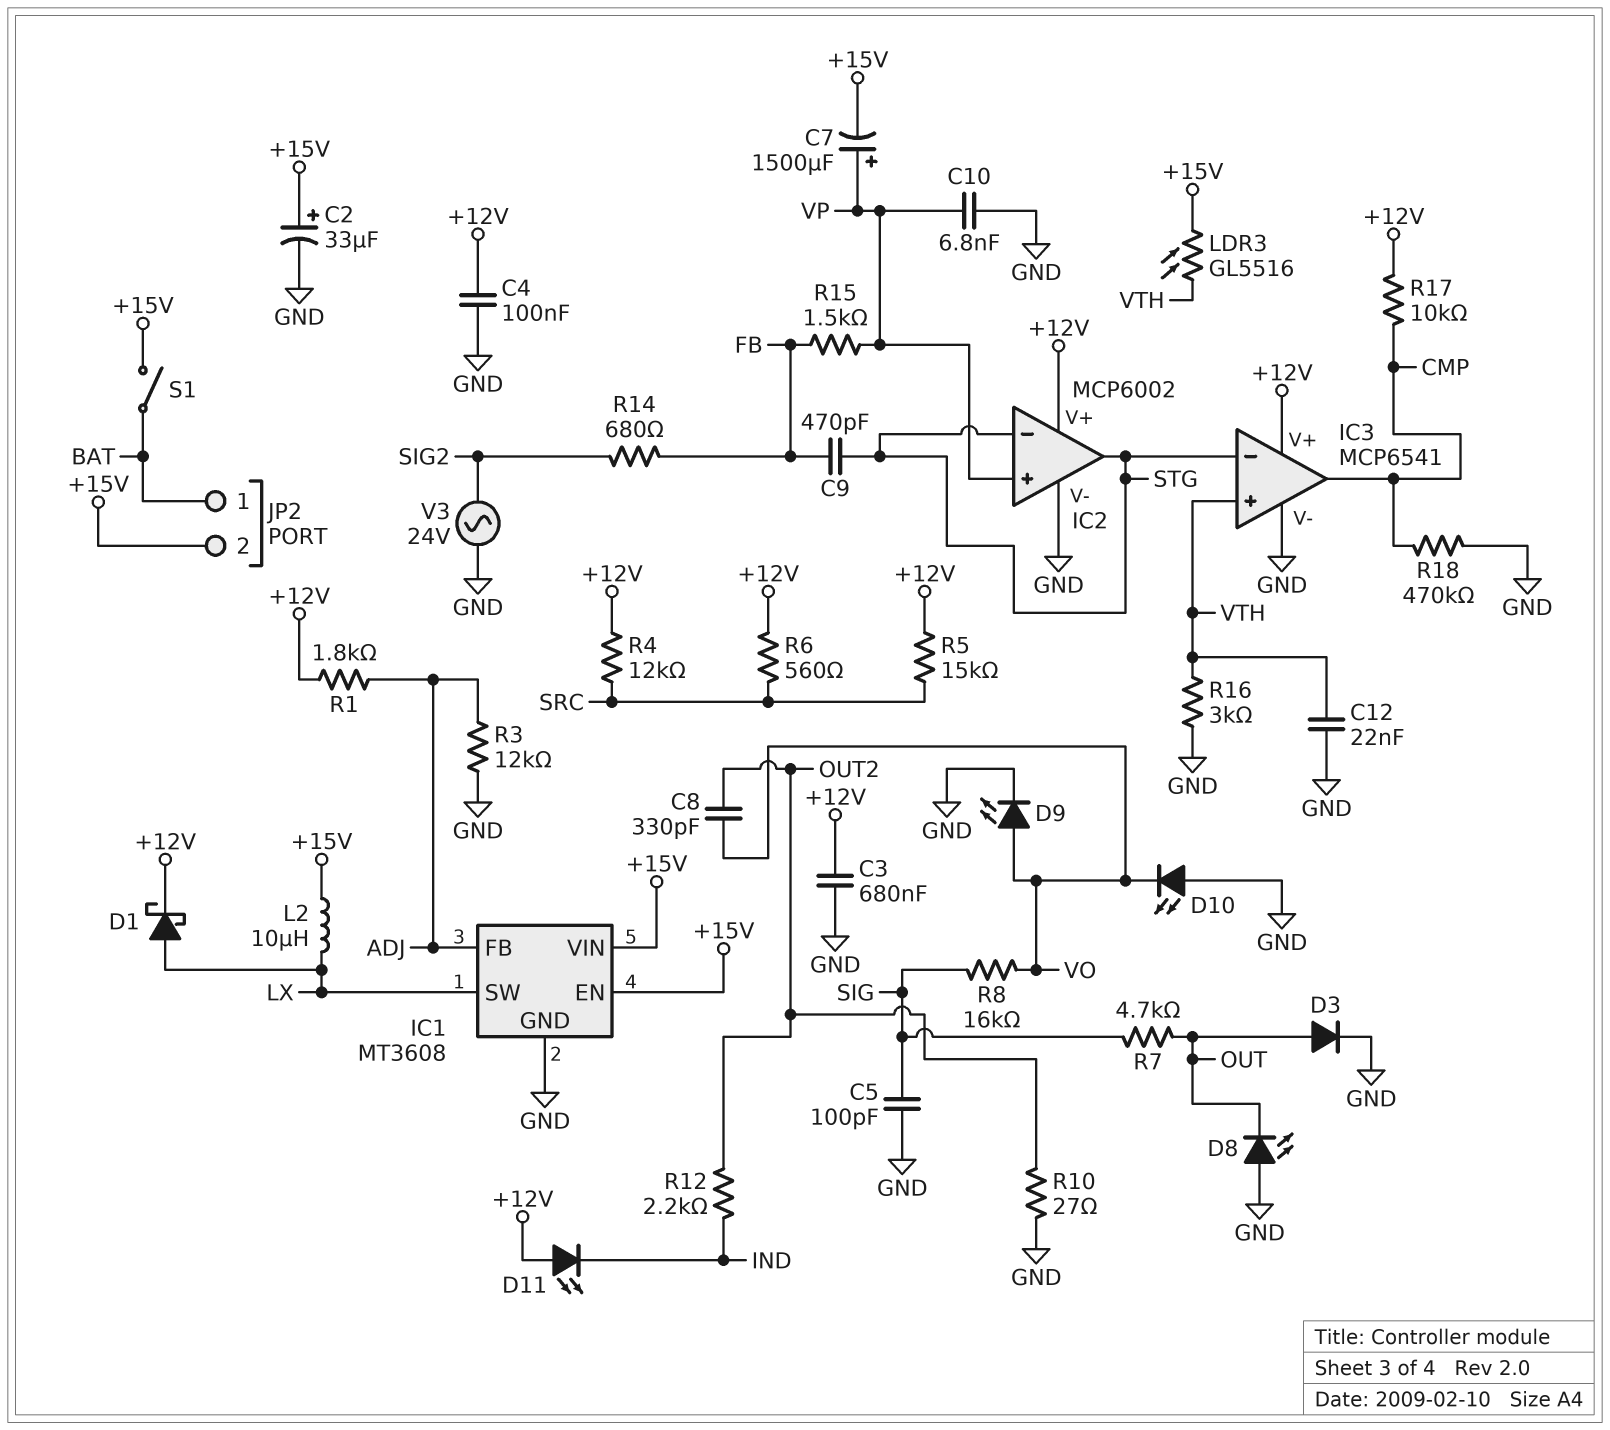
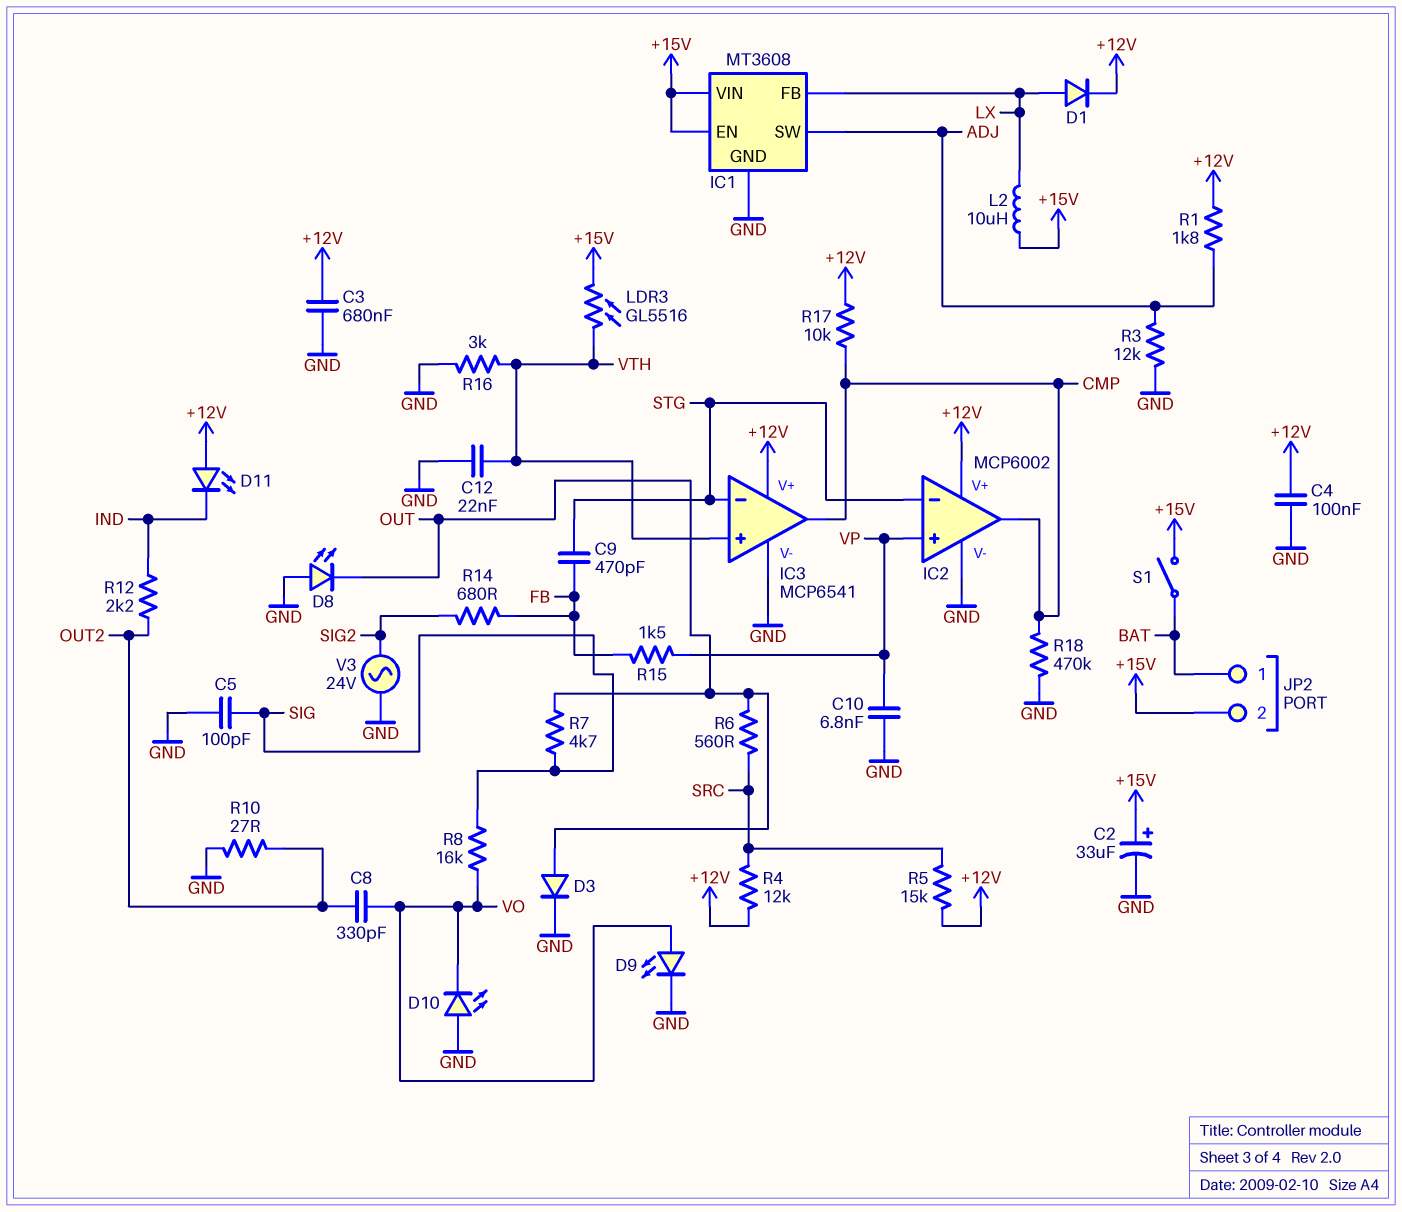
C7: 1500uF (plus VP, minus +15V) -> none
D1: schottky (A LX, K +12V) -> diode (A LX, K +12V)
IC1 pin FB: ADJ -> LX
IC1 pin SW: LX -> ADJ
IC2 pin out: STG -> CMP
R6: 560 (+12V, SRC) -> 560 (OUT, SRC)

